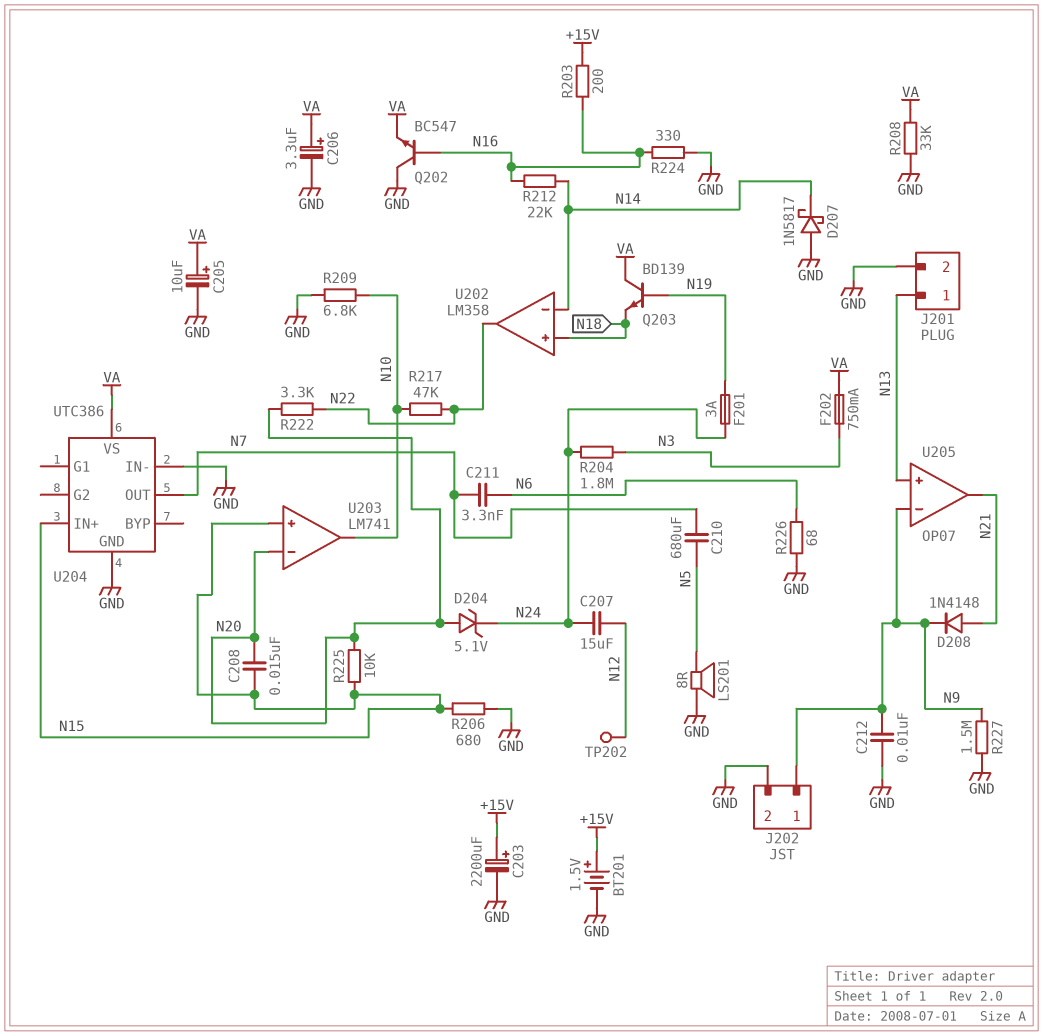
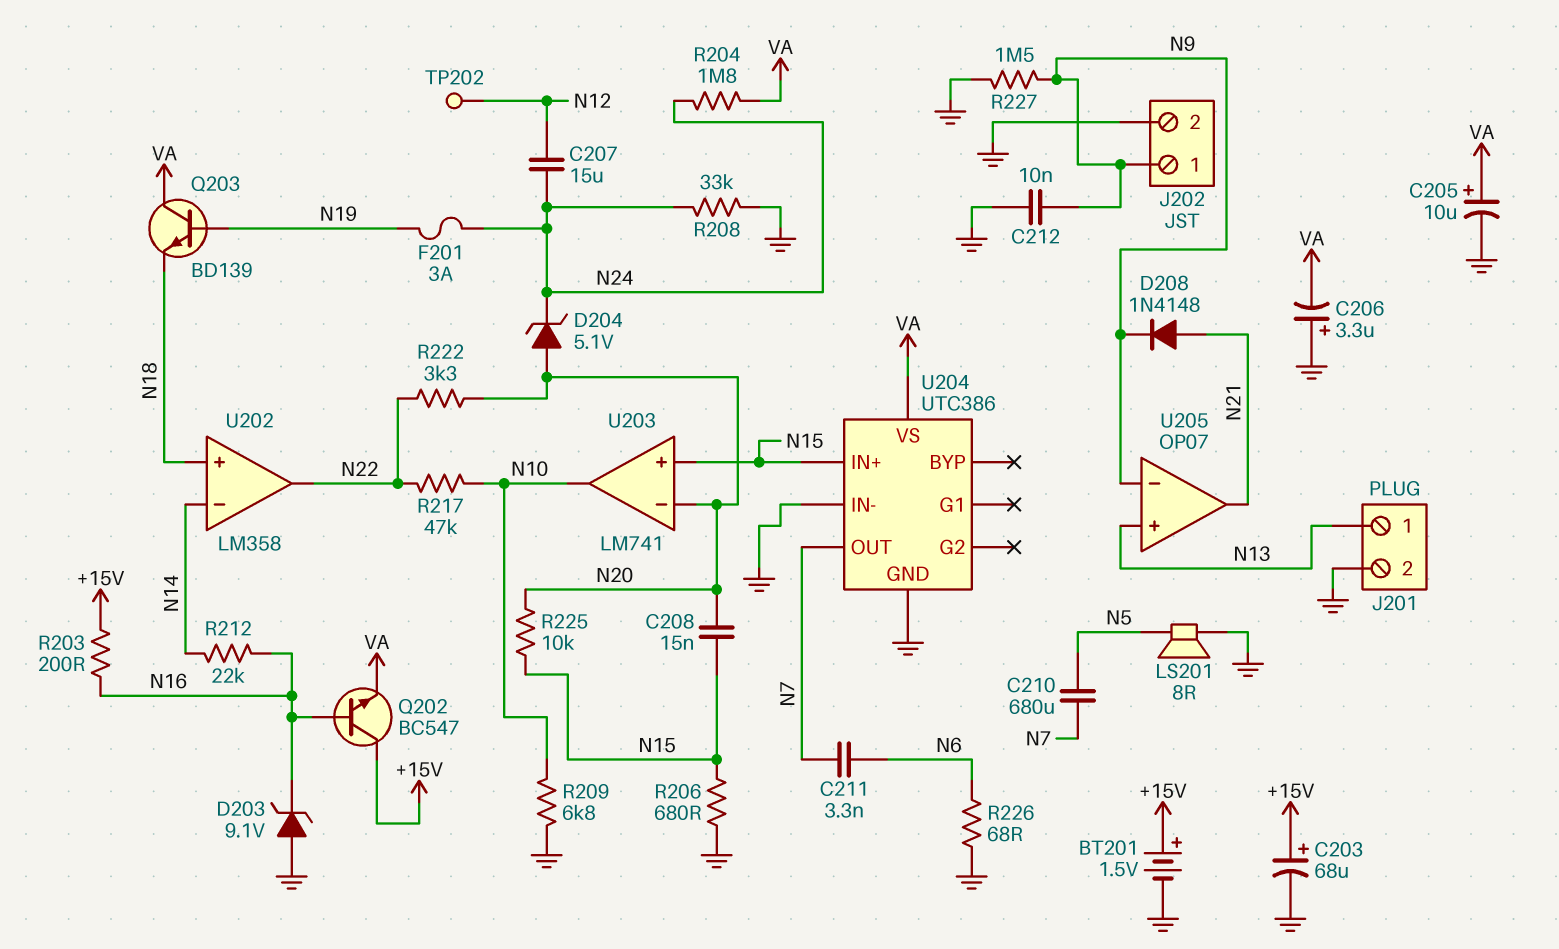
C203: 2200uF (plus +15V, minus GND) -> 68uF (plus +15V, minus GND)
C206: 3.3uF (plus VA, minus GND) -> 3.3uF (plus GND, minus VA)
D203: none -> zener 9.1V (A GND, K N16)
D207: schottky 1N5817 (A GND, K N14) -> none
F202: 750mA (N3, VA) -> none
Q202: NPN BC547 (B N16, C GND, E VA) -> NPN BC547 (B N16, C +15V, E VA)
R204: 1.8M (N3, N24) -> 1.8M (N24, VA)
R208: 33k (GND, VA) -> 33k (GND, N24)
R224: 330 (GND, N16) -> none

